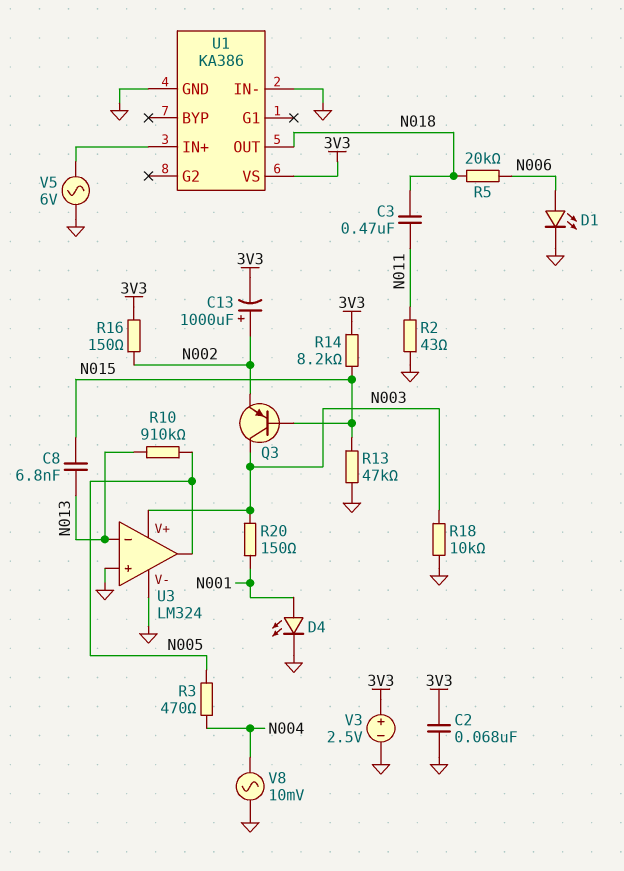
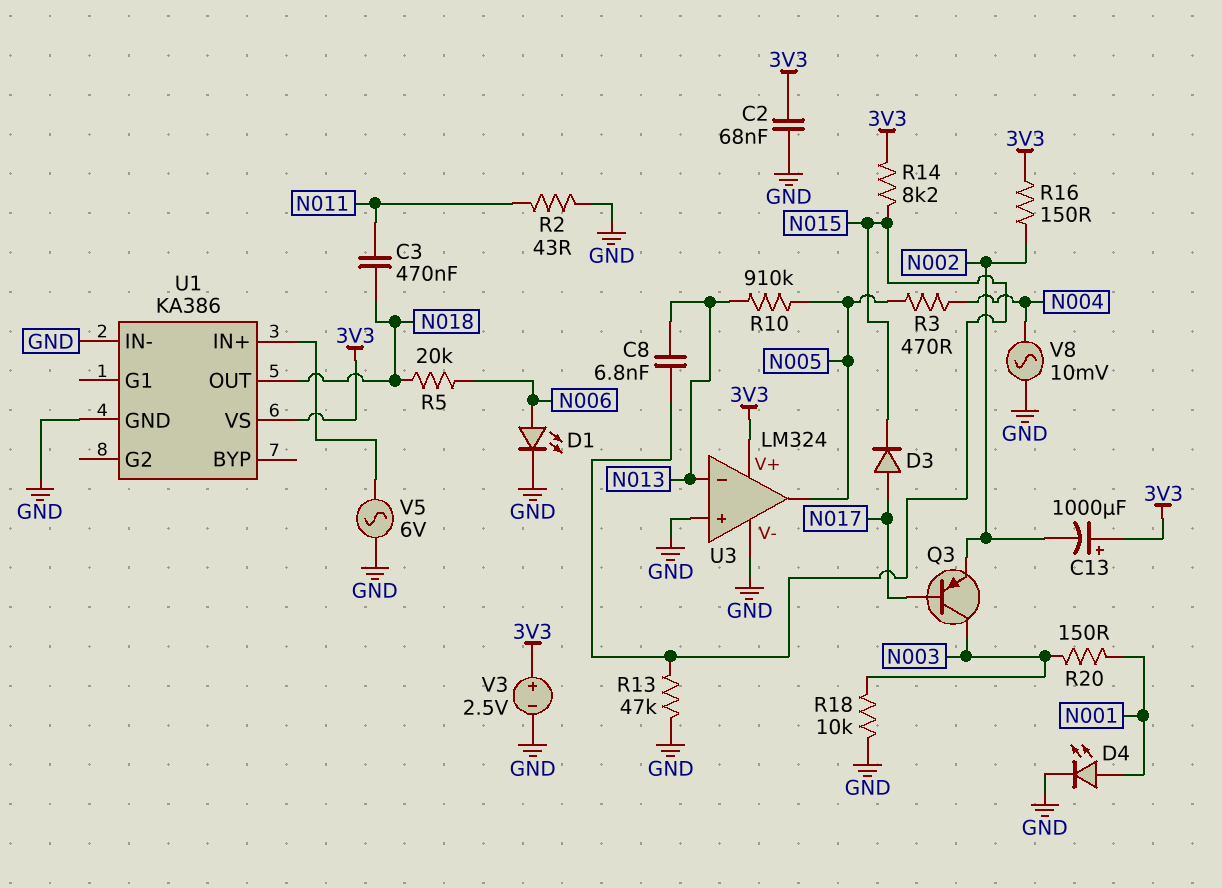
C13: 1000uF (plus N002, minus 3V3) -> 1000uF (plus 3V3, minus N002)
D3: none -> diode (A N017, K N015)
Q3: PNP (B N015, C N003, E N002) -> PNP (B N017, C N003, E N002)
U3 pin V+: N003 -> 3V3

